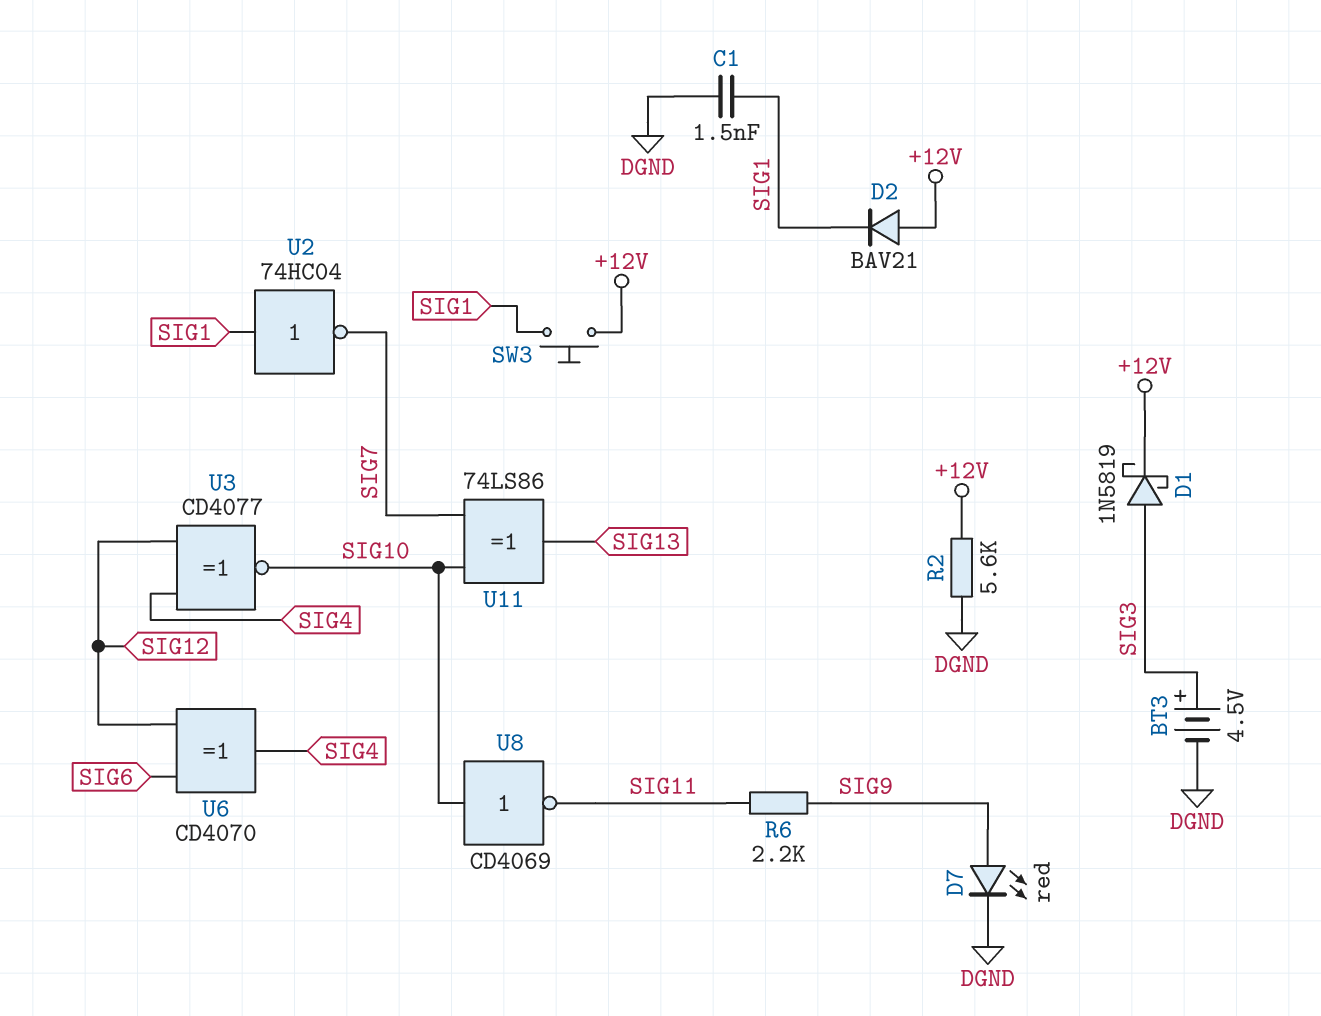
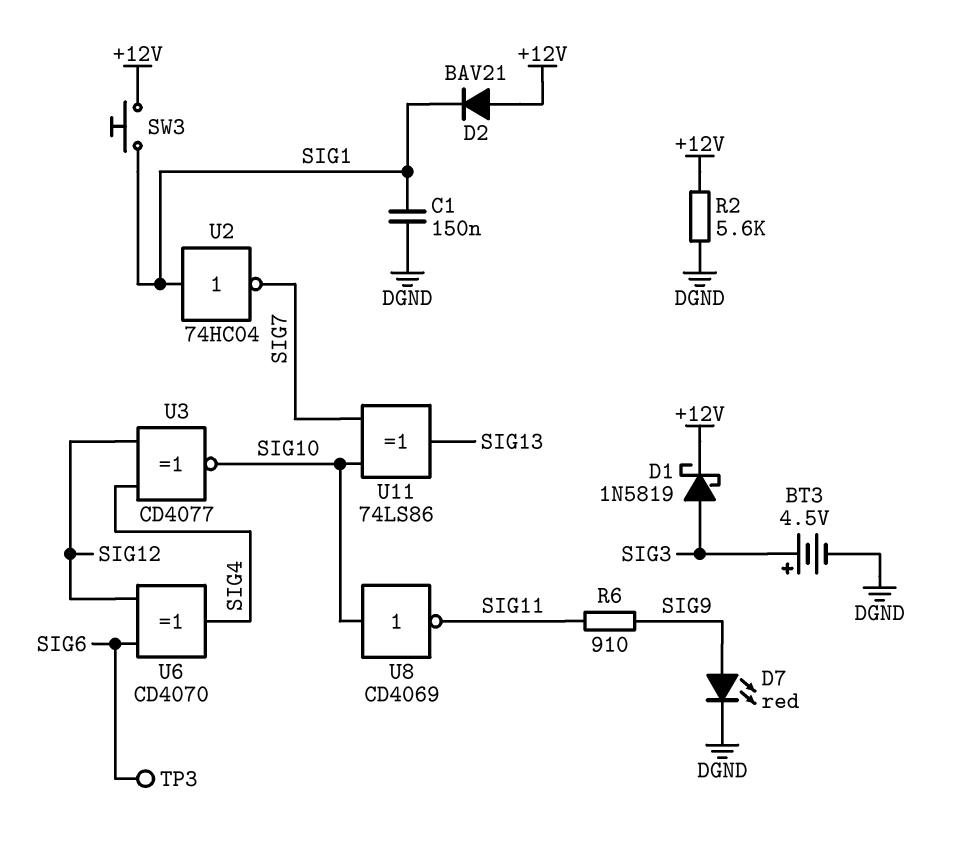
C1: 1.5nF (DGND, SIG1) -> 150nF (DGND, SIG1)
R6: 2.2k (SIG9, SIG11) -> 910 (SIG9, SIG11)
TP3: none -> test point (SIG6)

